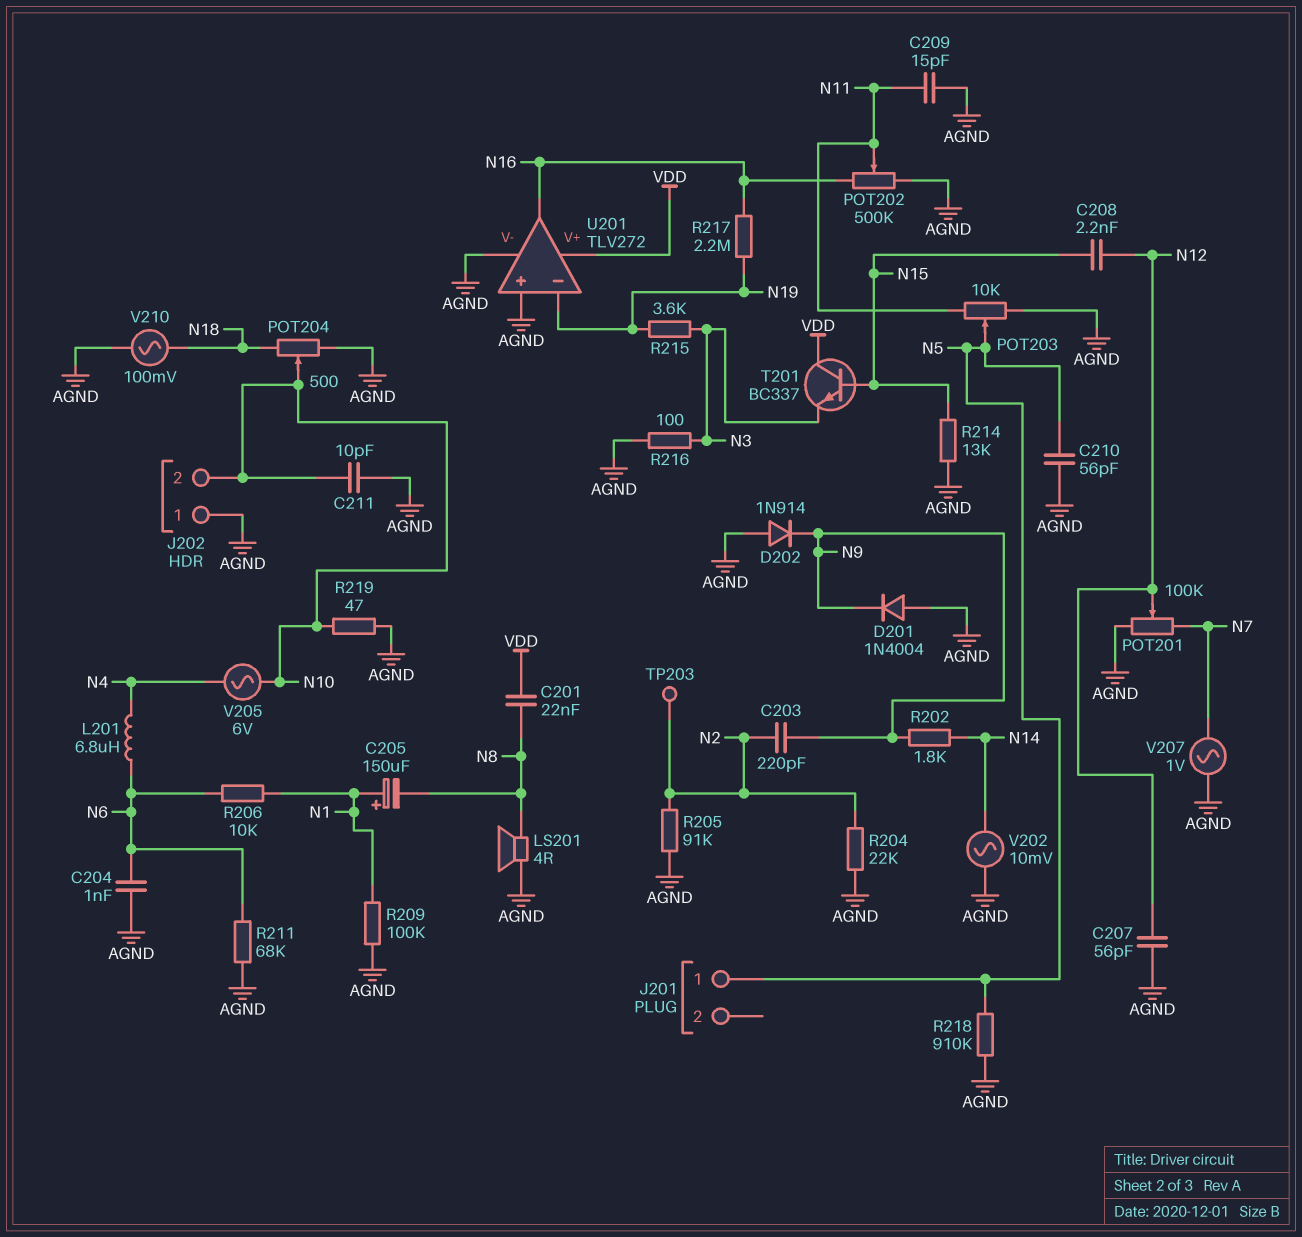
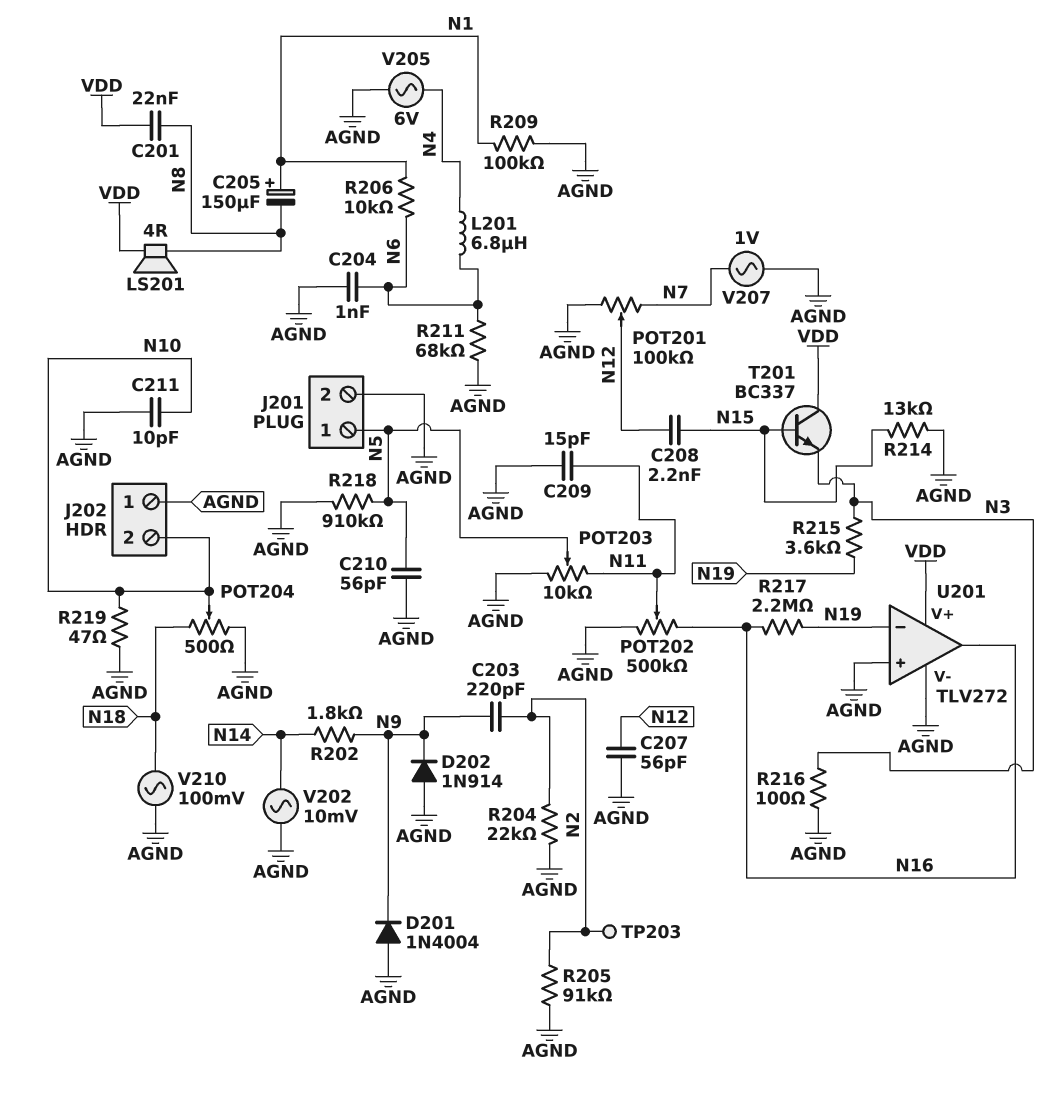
J201 pin 2: none -> AGND
LS201: speaker 4R (AGND, N8) -> speaker 4R (N8, VDD)
V205: AC 6V (N4, N10) -> AC 6V (AGND, N4)

